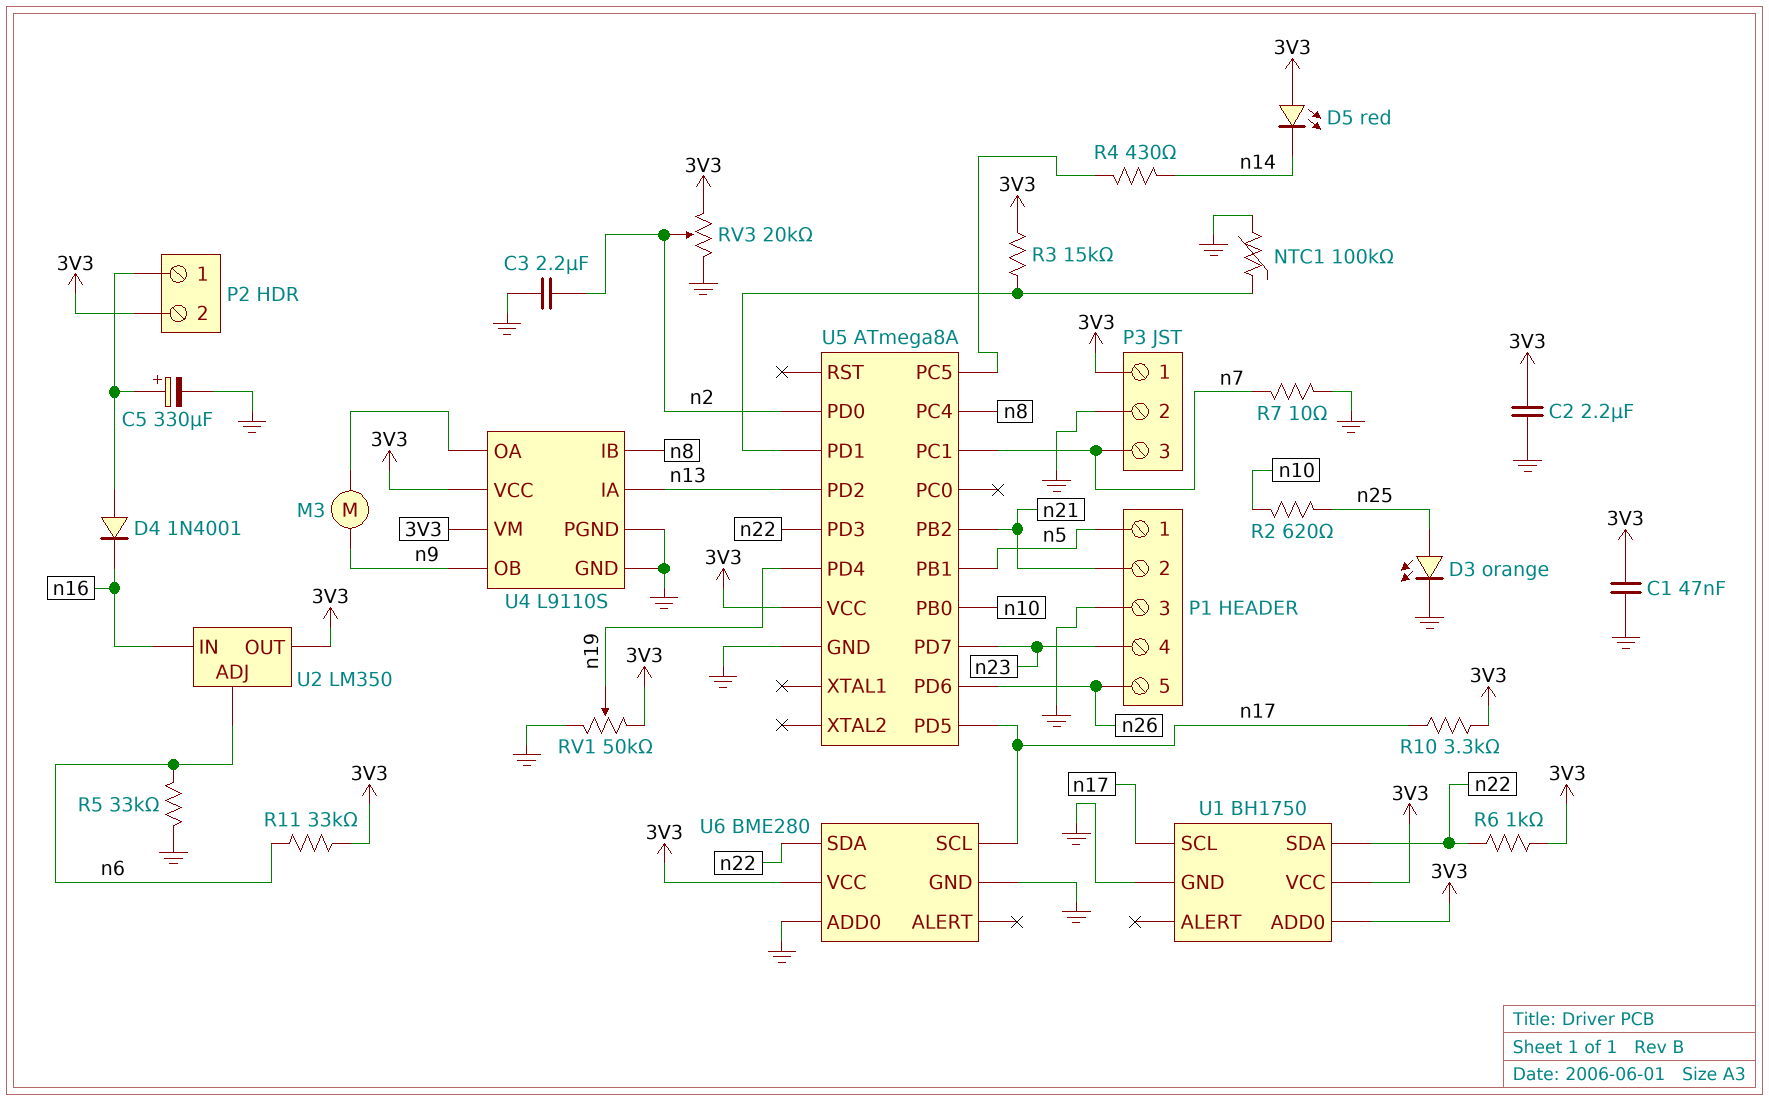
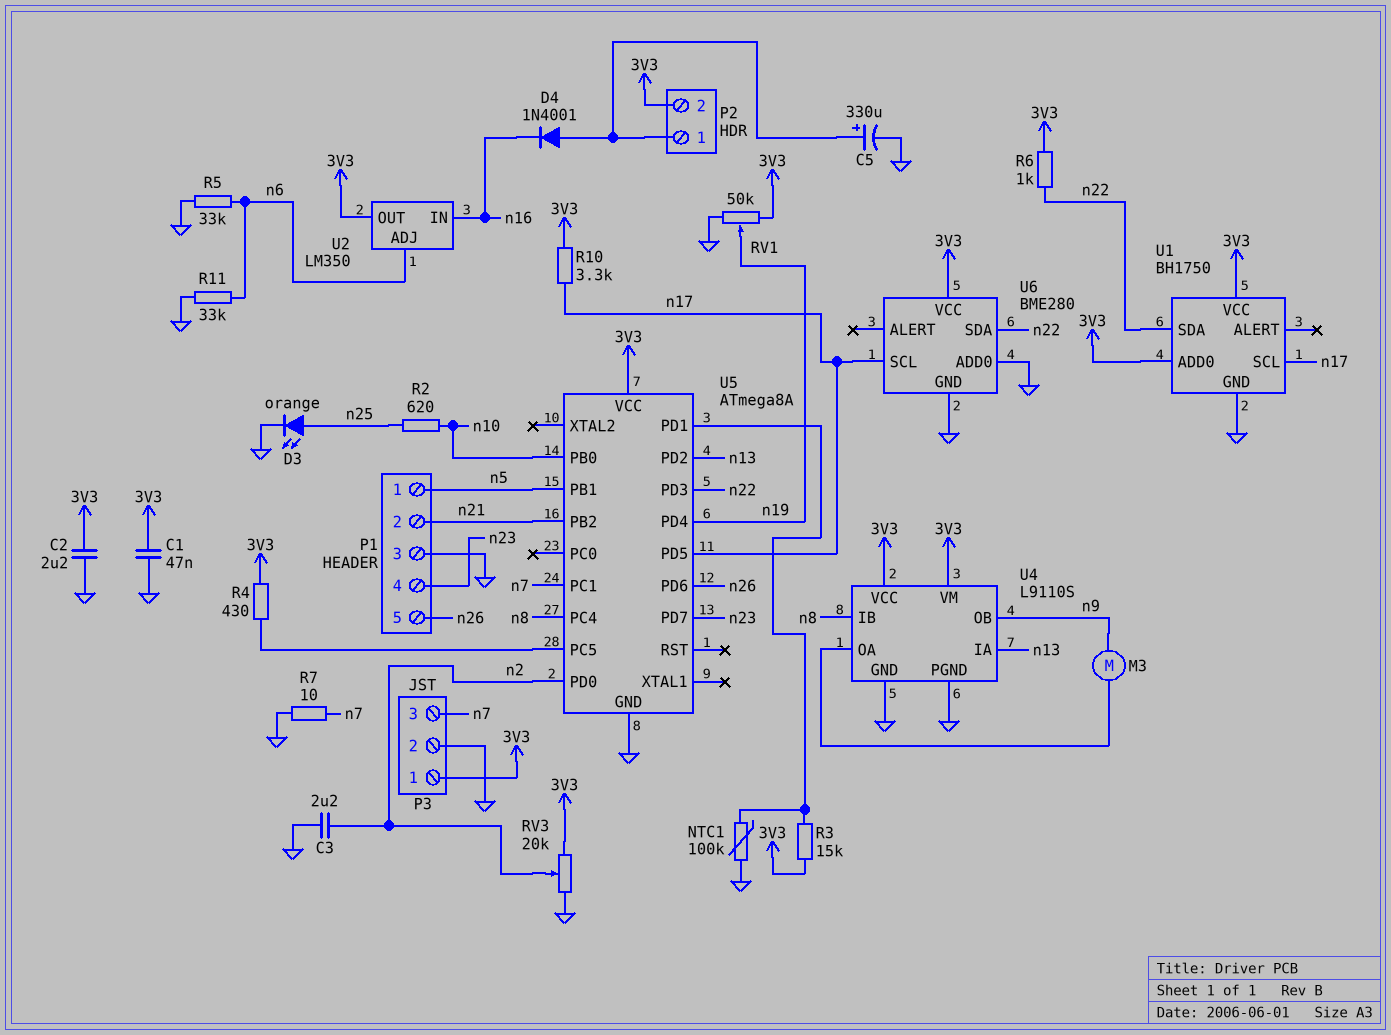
D5: LED red (A 3V3, K n14) -> none
R4: 430 (U5/PC5, n14) -> 430 (3V3, U5/PC5)
R11: 33k (3V3, n6) -> 33k (GND, n6)

